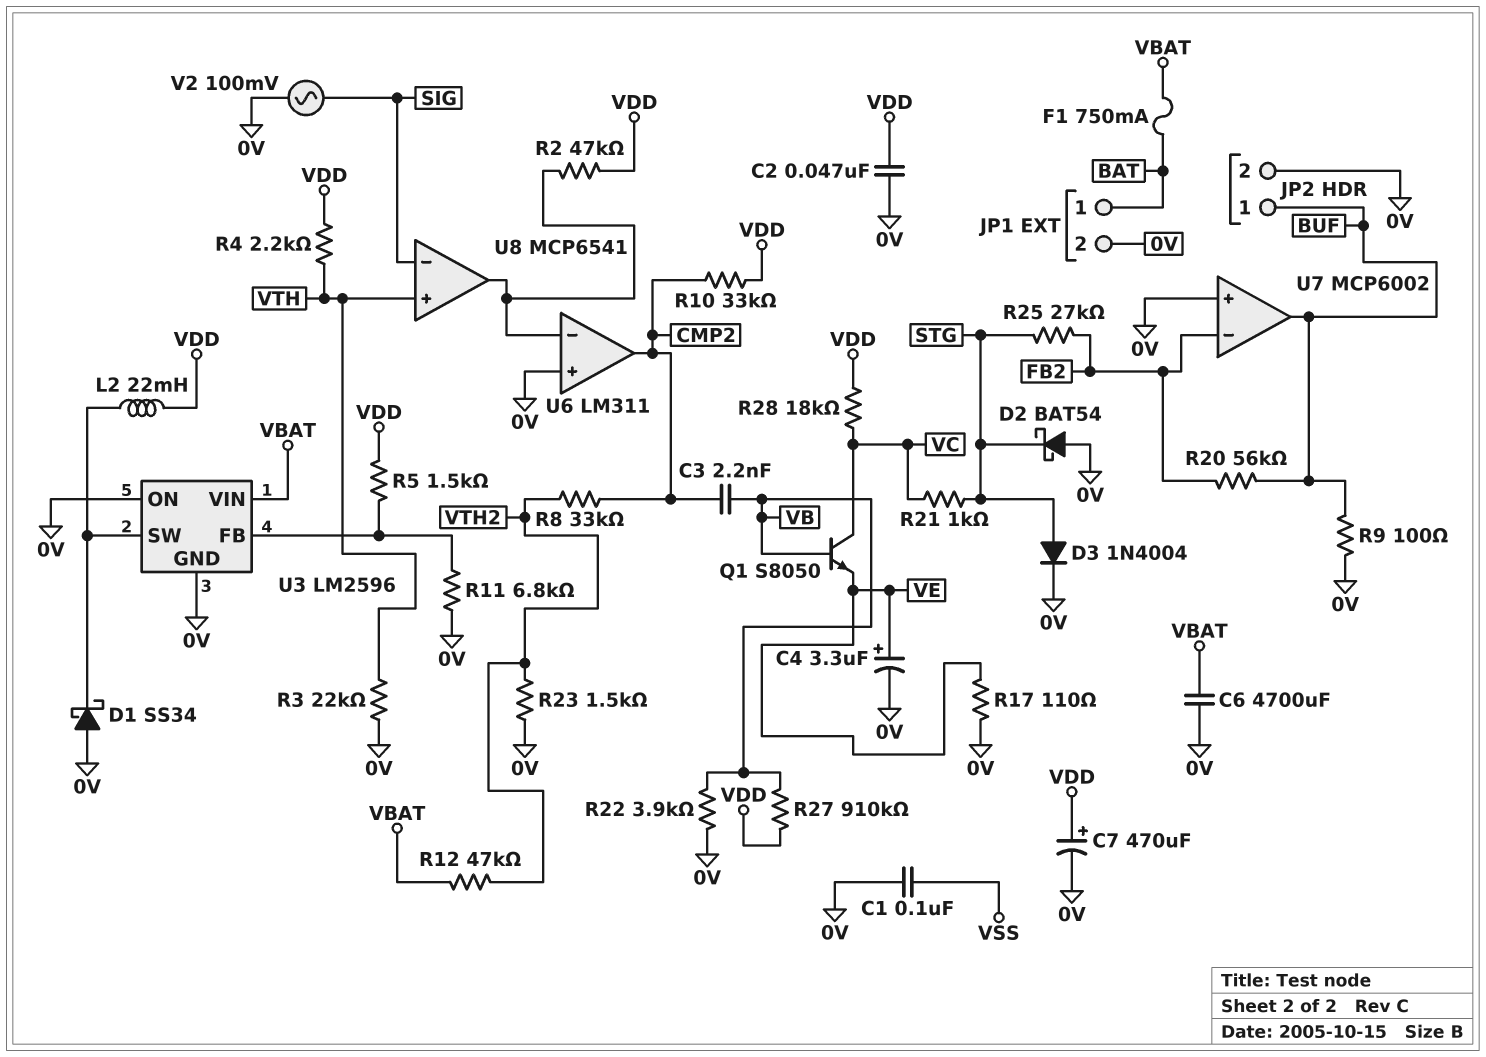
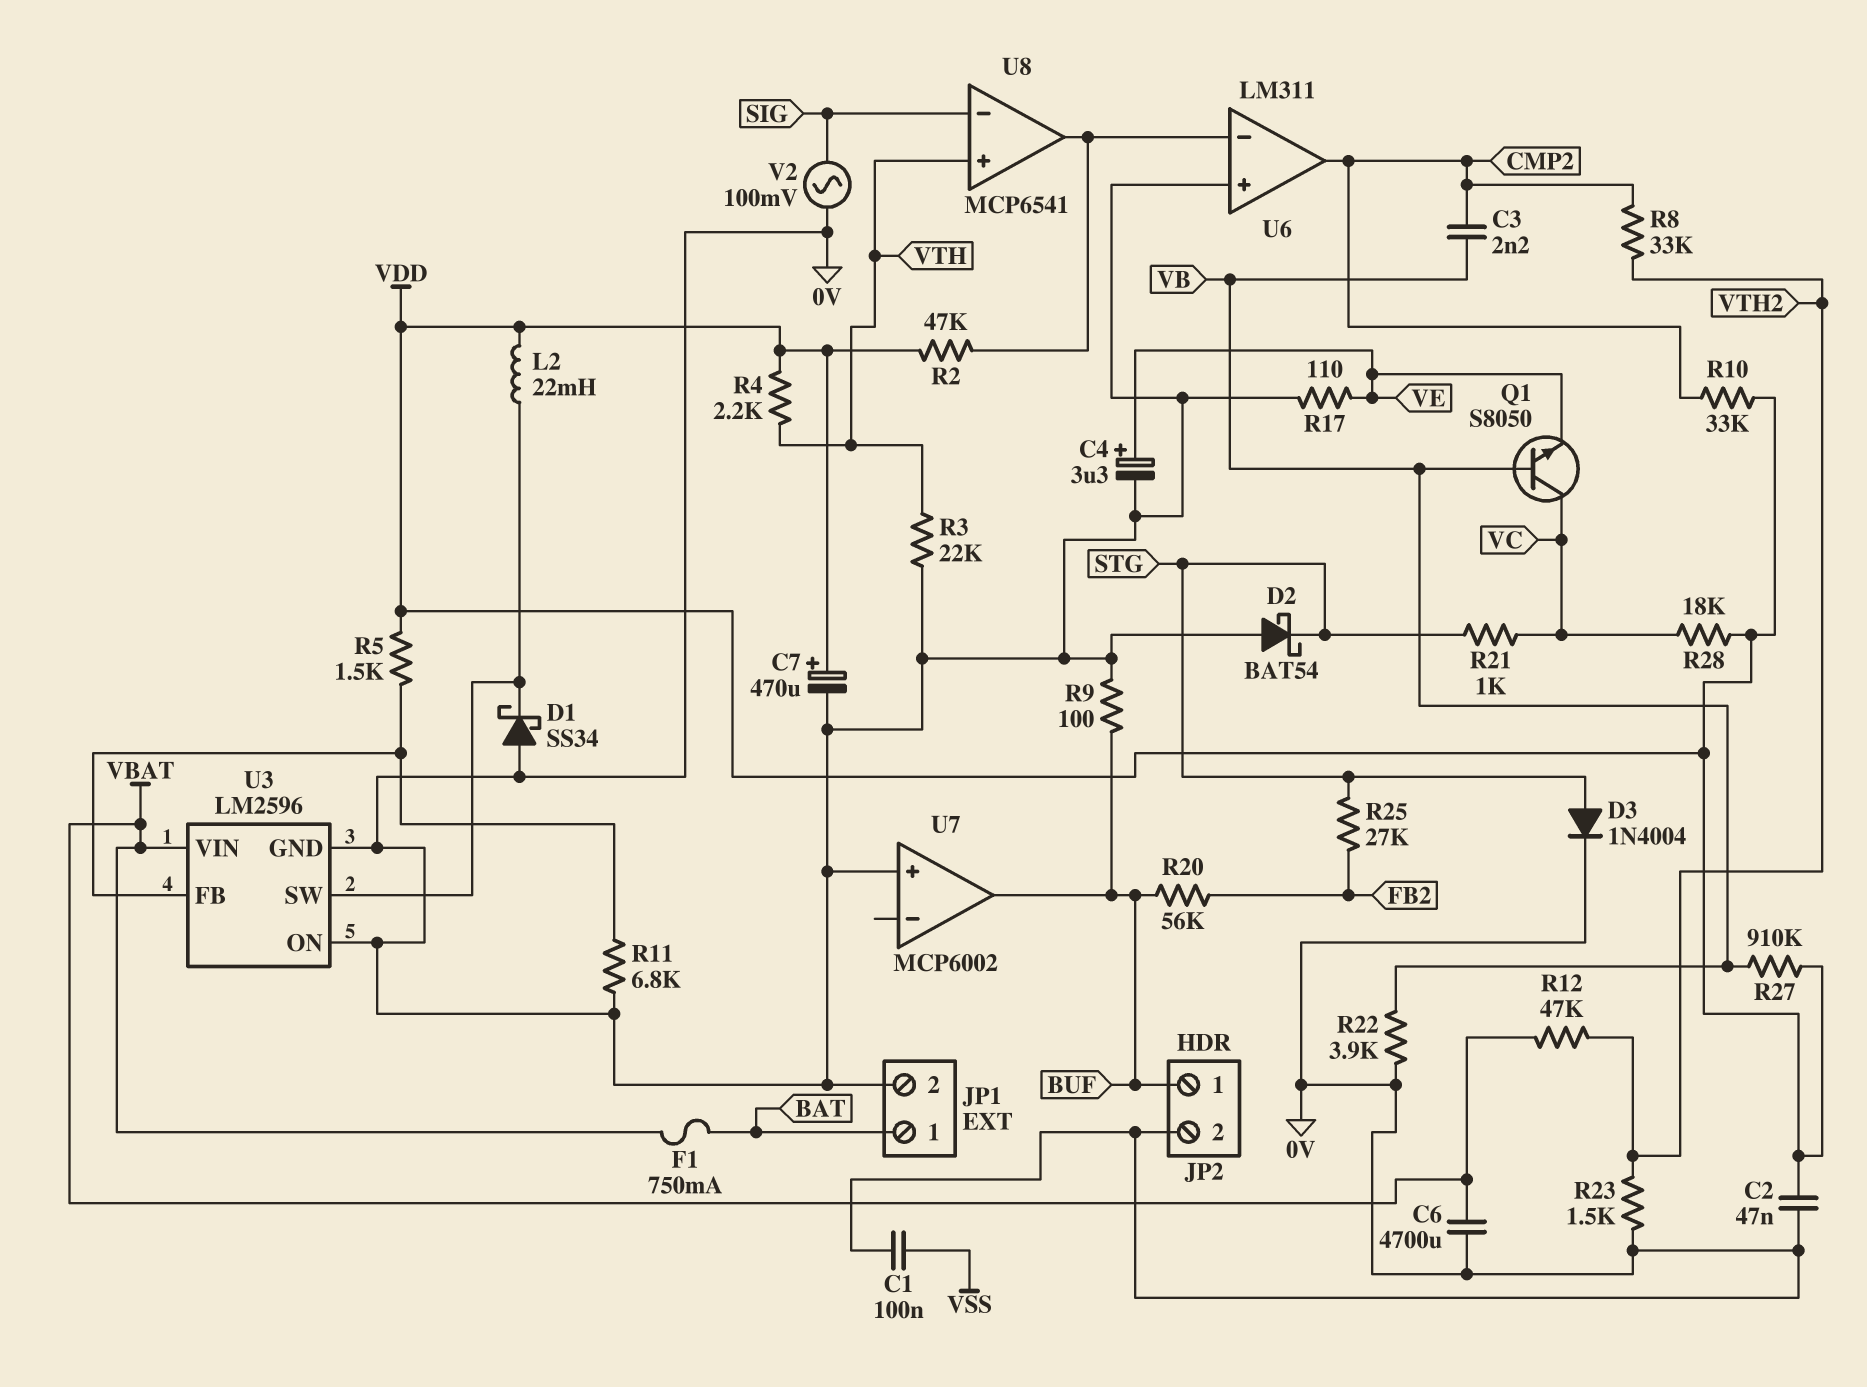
U7 pin in-: FB2 -> none

